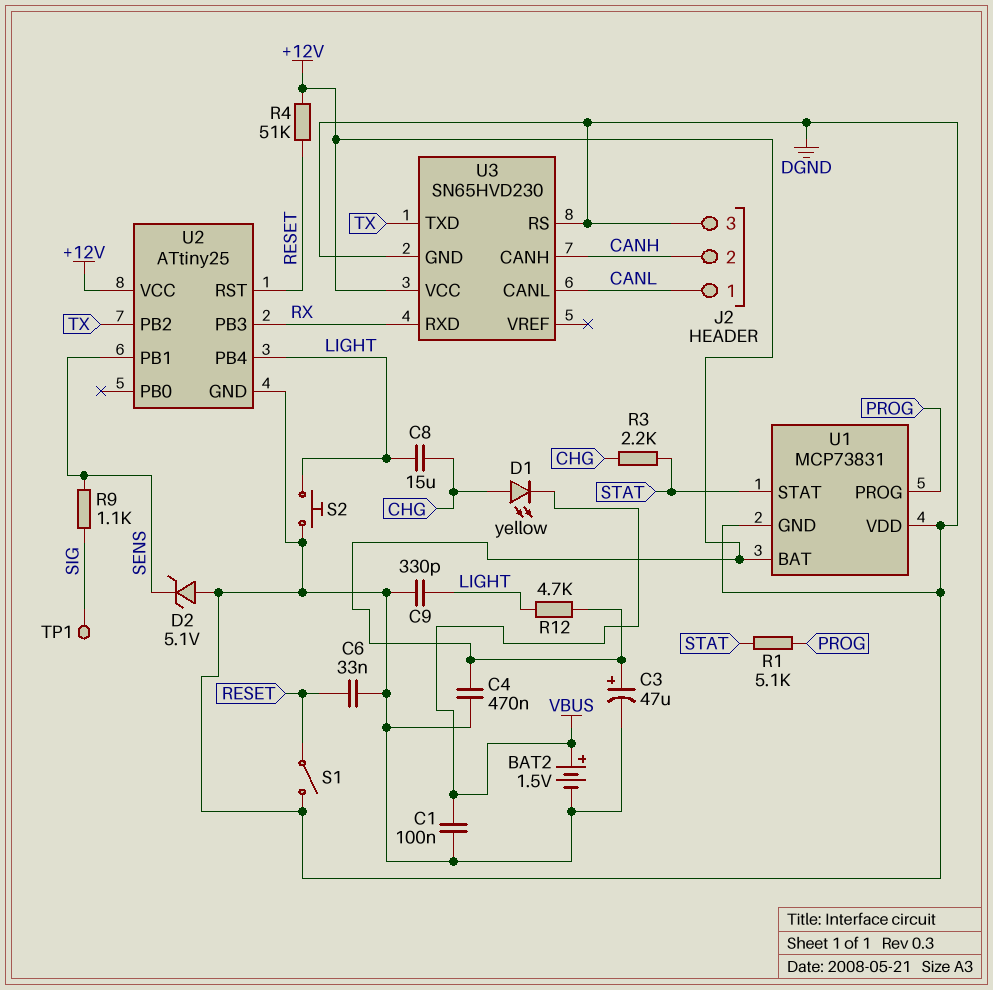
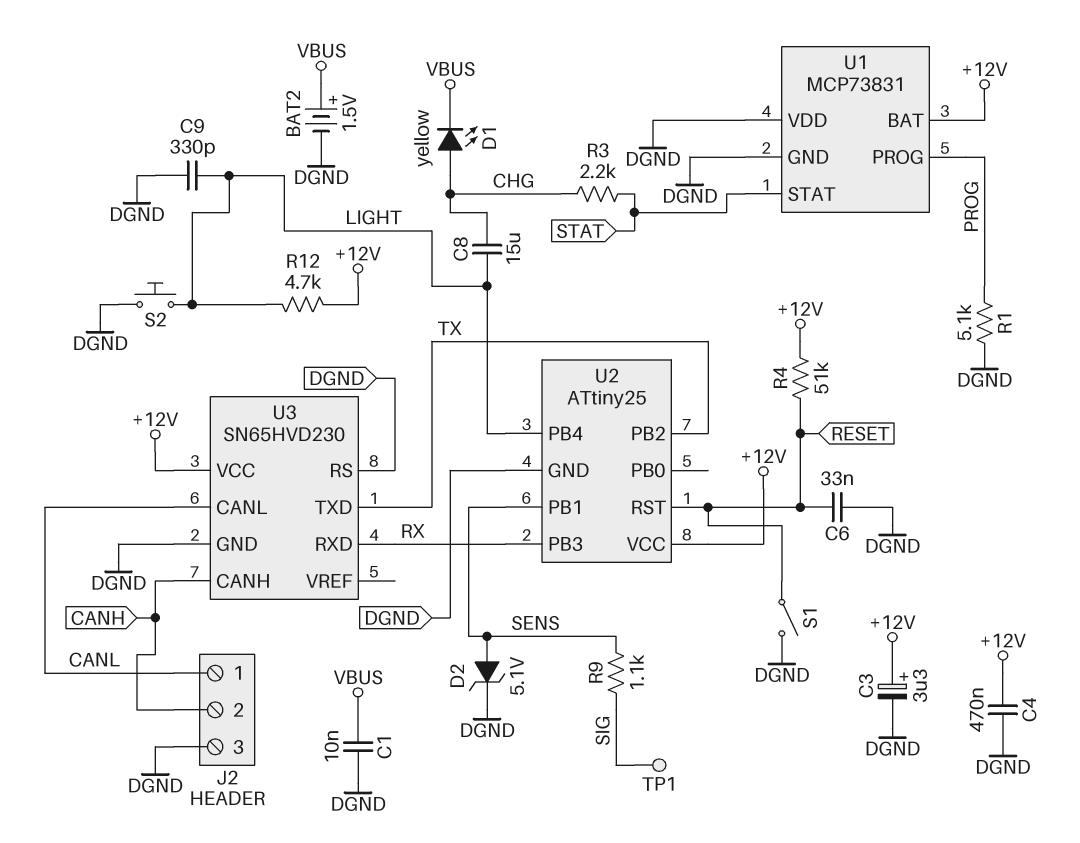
C1: 100nF (DGND, VBUS) -> 10nF (DGND, VBUS)
C3: 47uF (plus +12V, minus DGND) -> 3.3uF (plus +12V, minus DGND)
D2: zener 5.1V (A DGND, K SENS) -> zener 5.1V (A SENS, K DGND)
R1: 5.1k (PROG, STAT) -> 5.1k (DGND, PROG)

